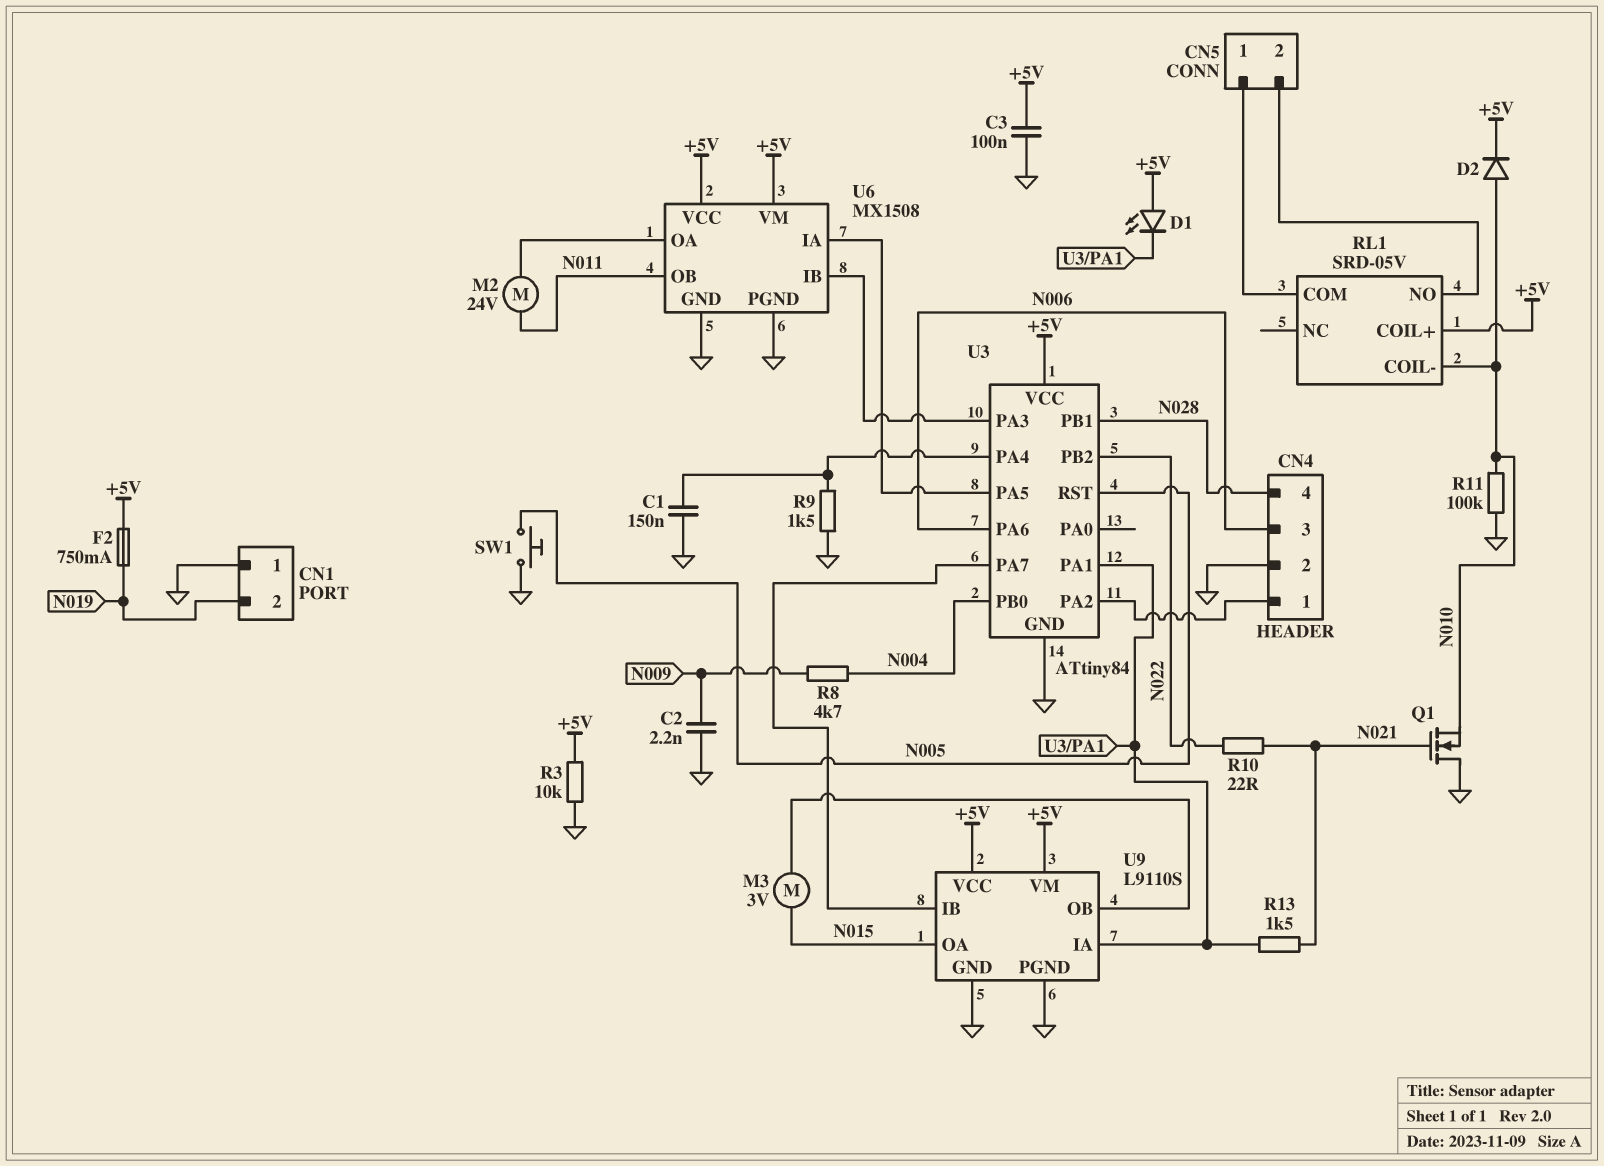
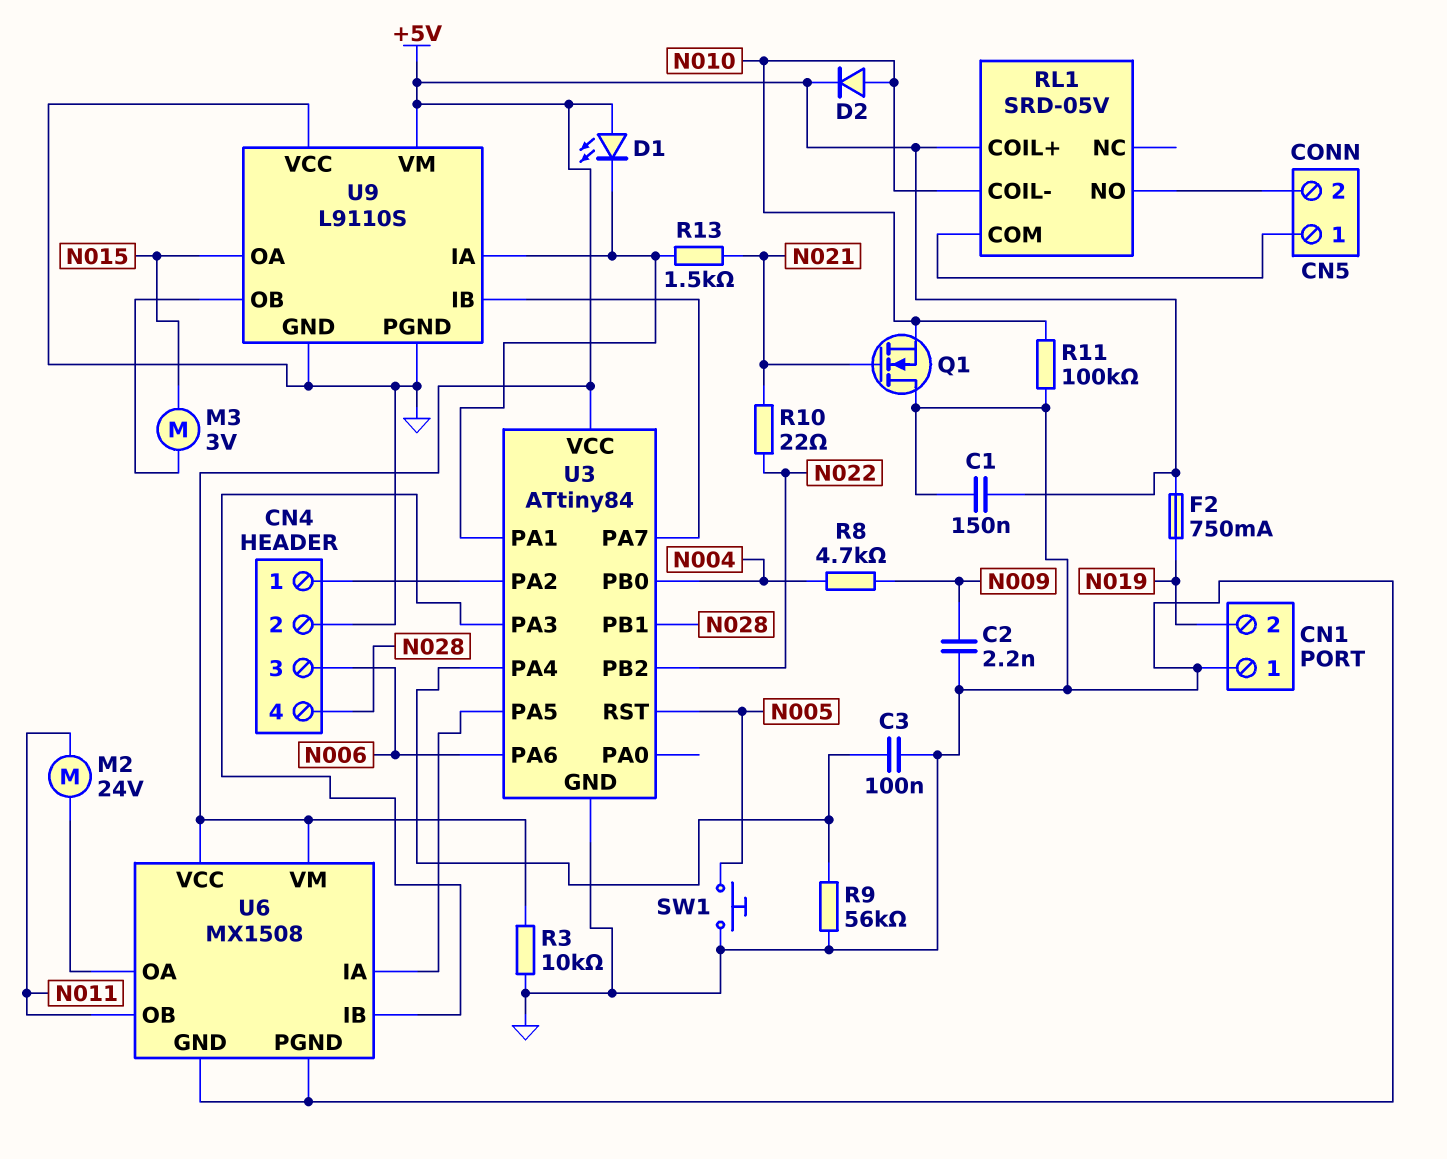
C1: 150nF (GND, U3/PA4) -> 150nF (+5V, GND)
C3: 100nF (+5V, GND) -> 100nF (GND, U3/PA4)
R9: 1.5k (GND, U3/PA4) -> 56k (GND, U3/PA4)
U9 pin VCC: +5V -> GND

